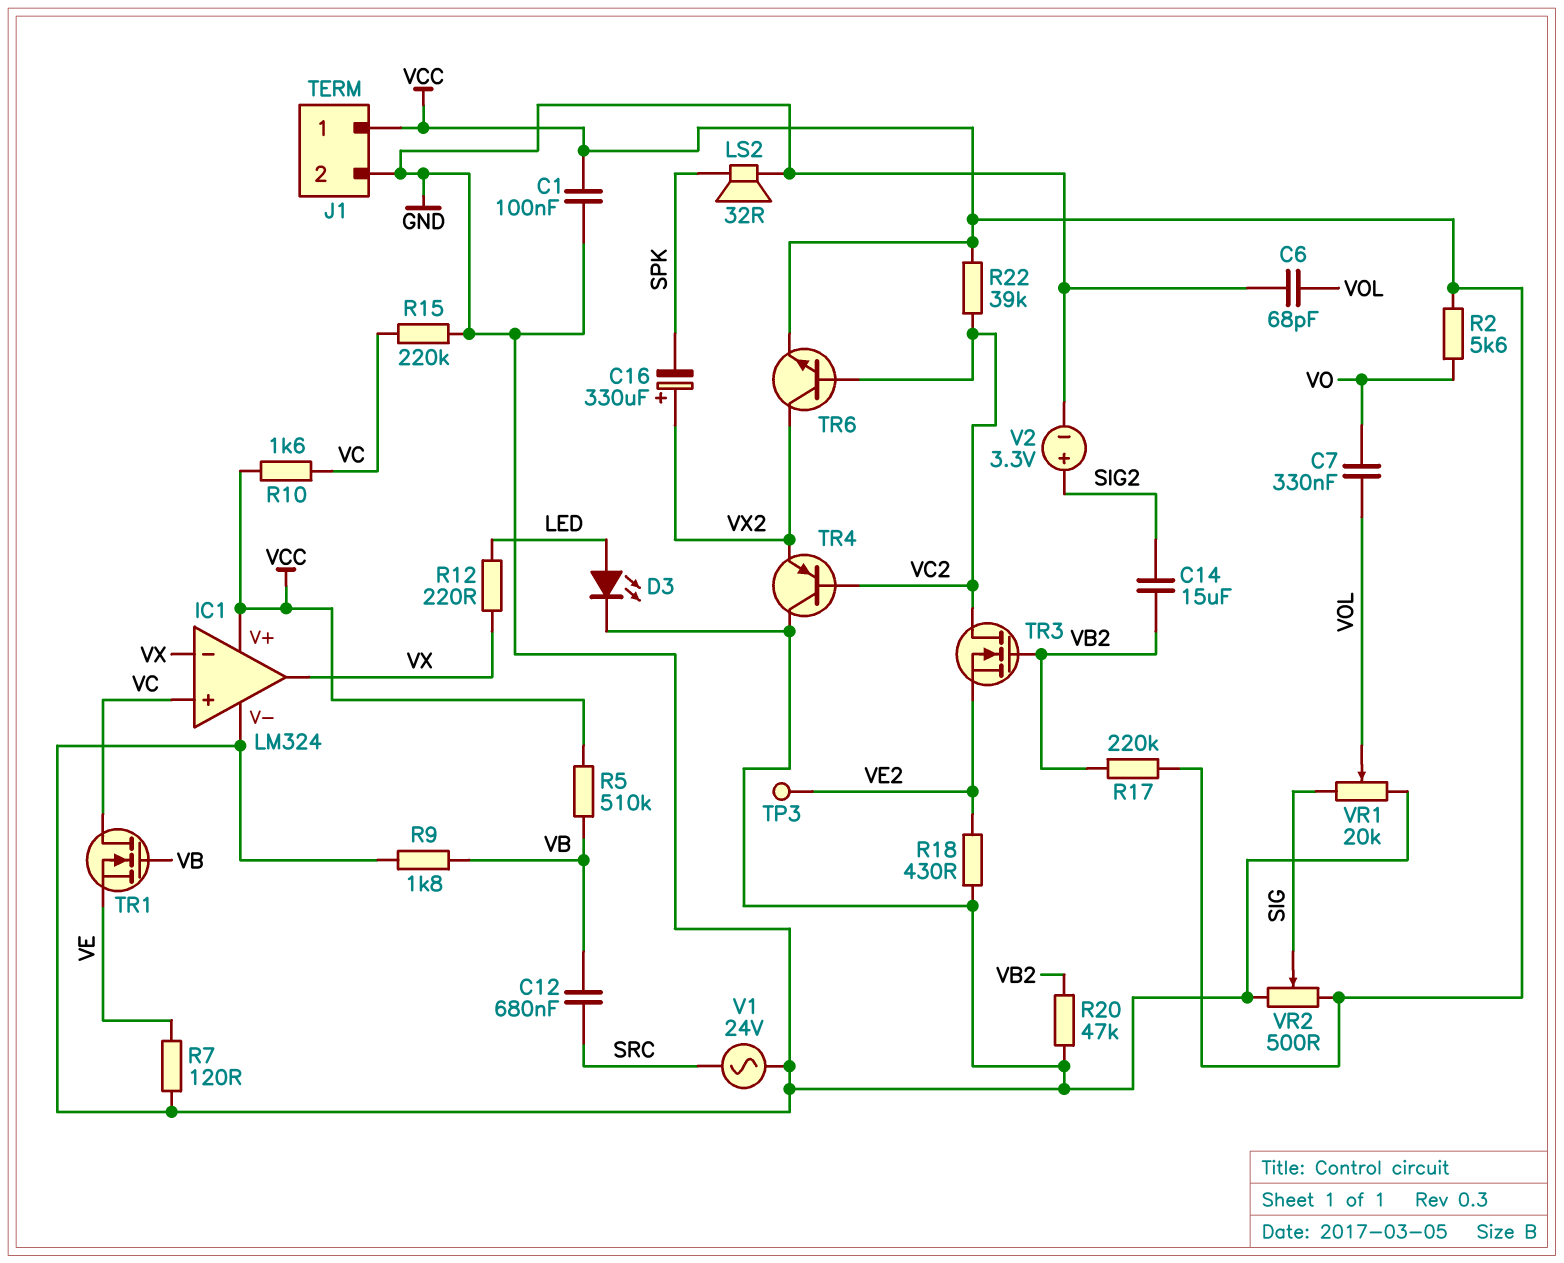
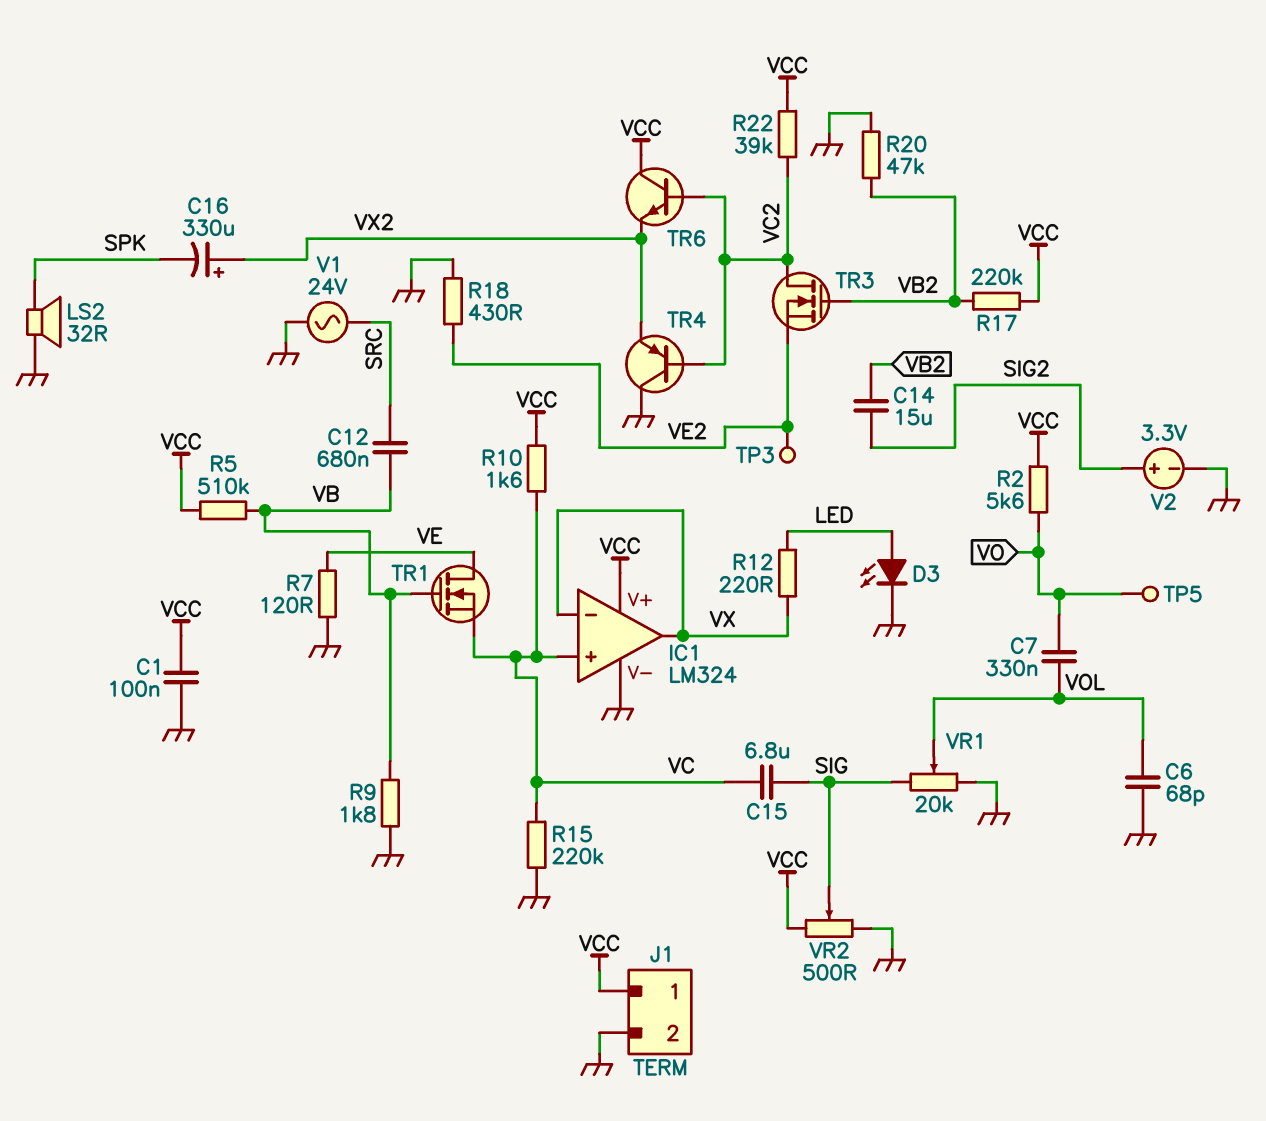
C15: none -> 6.8uF (SIG, VC)
TP5: none -> test point (VO)
TR1: NMOS (G VB, D VC, S VE) -> NMOS (G VB, D VE, S VC)
TR6: NPN (B VC2, C VX2, E VCC) -> NPN (B VC2, C VCC, E VX2)

